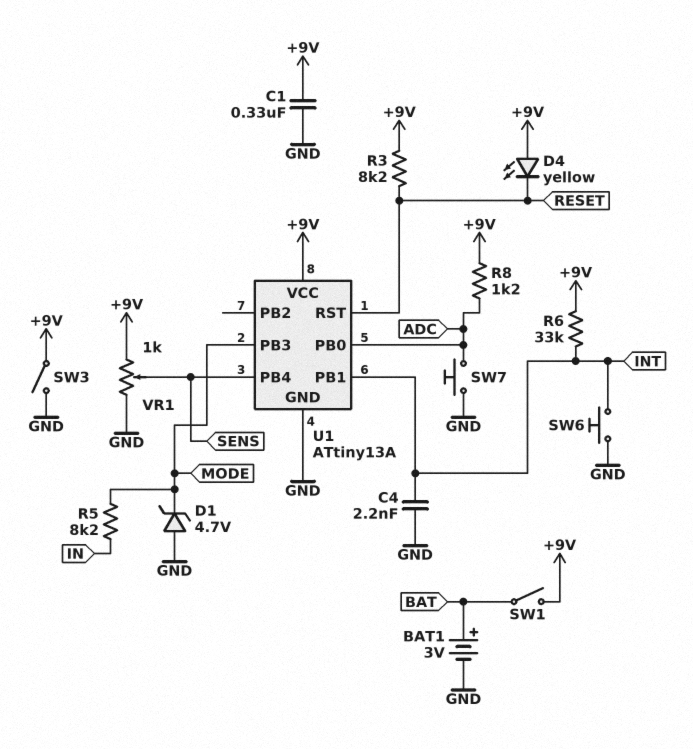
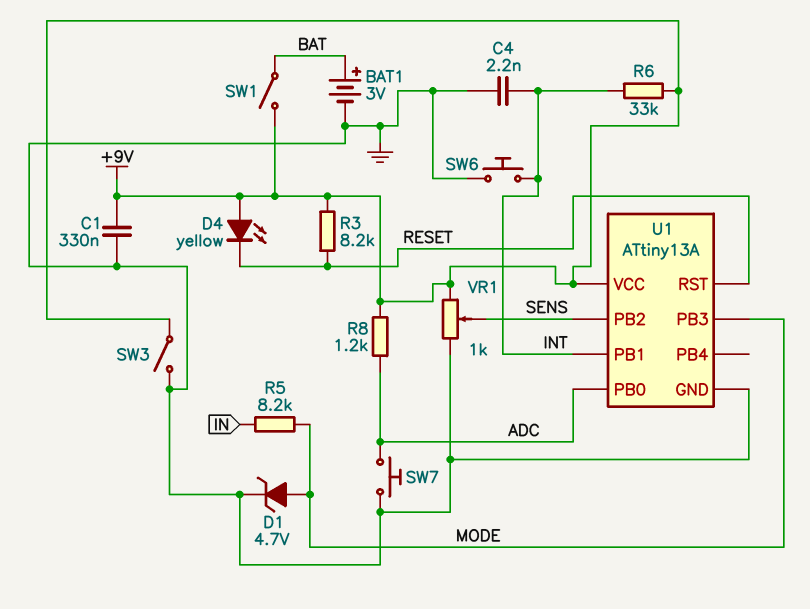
D1: zener 4.7V (A GND, K MODE) -> zener 4.7V (A MODE, K GND)
U1 pin PB2: none -> SENS
U1 pin PB4: SENS -> none

